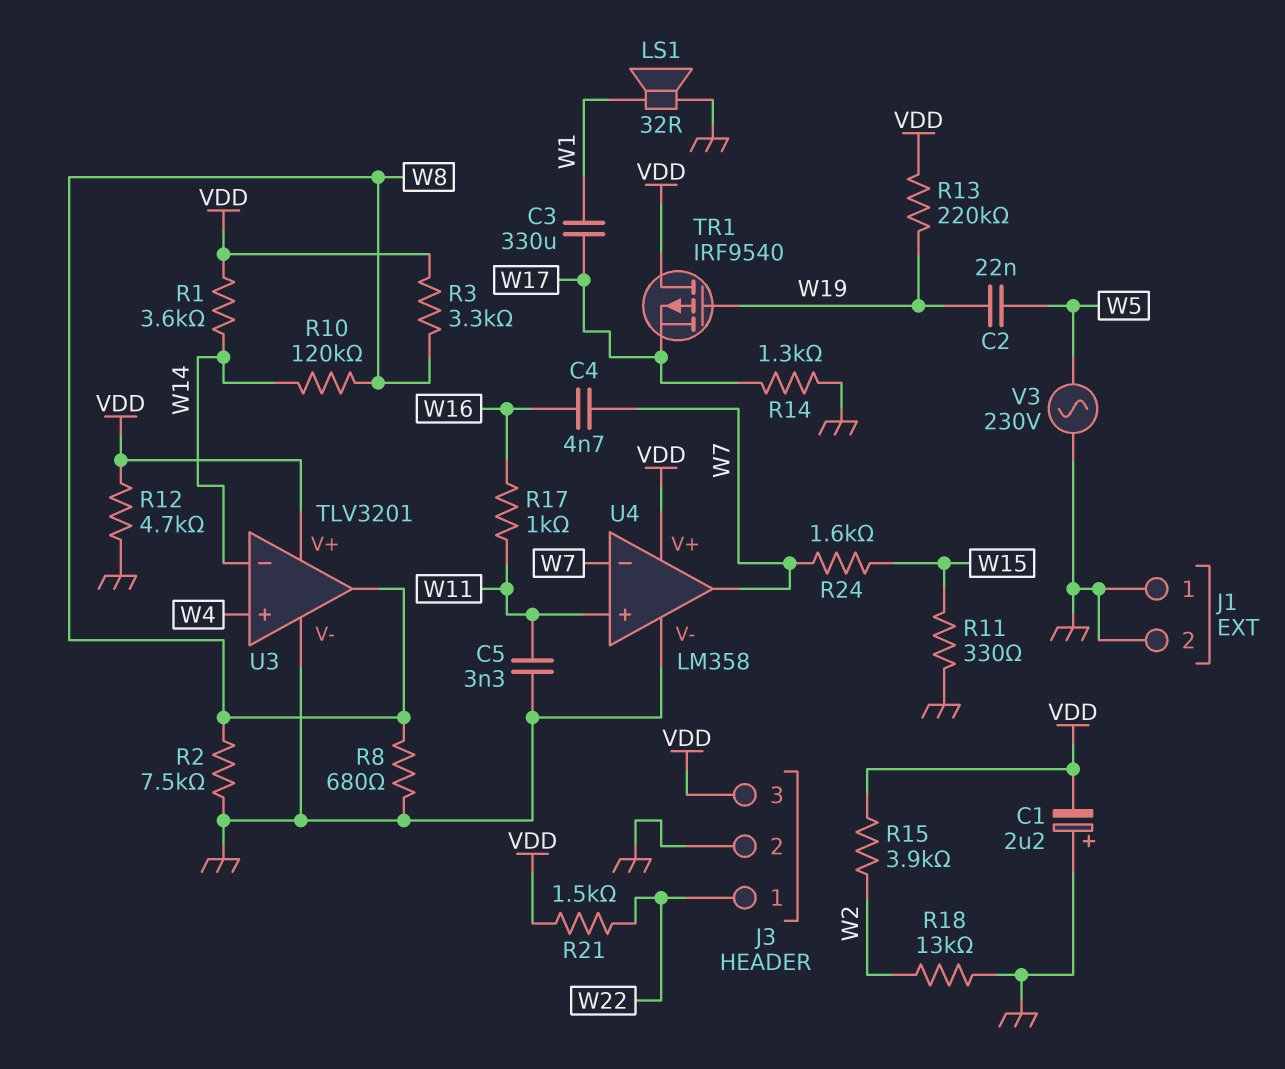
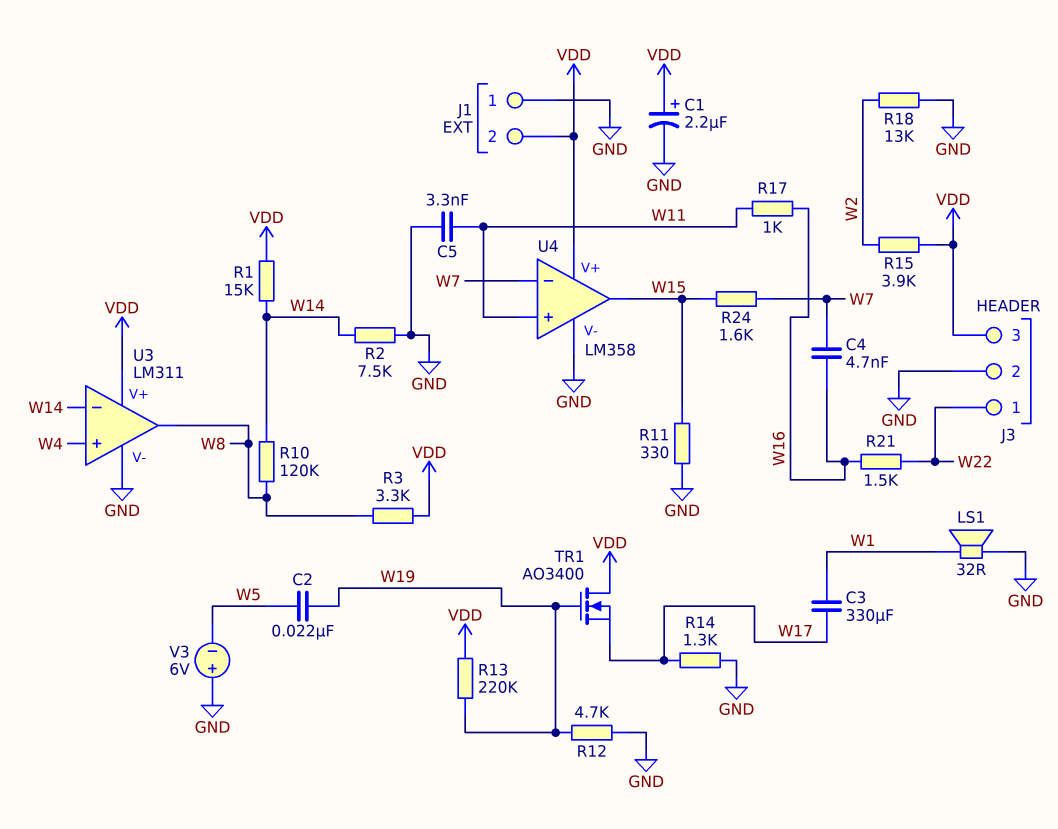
C1: 2.2uF (plus GND, minus VDD) -> 2.2uF (plus VDD, minus GND)
J1 pin 2: GND -> VDD
R1: 3.6k (VDD, W14) -> 15k (VDD, W14)
R2: 7.5k (GND, W8) -> 7.5k (GND, W14)
R8: 680 (GND, W8) -> none
R12: 4.7k (GND, VDD) -> 4.7k (GND, W19)
R21: 1.5k (VDD, W22) -> 1.5k (W16, W22)
TR1: PMOS IRF9540 (G W19, D VDD, S W17) -> NMOS AO3400 (G W19, D VDD, S W17)
U3: TLV3201 -> LM311
U4 pin out: W7 -> W15
V3: AC 230V (GND, W5) -> 6V (plus GND, minus W5)

